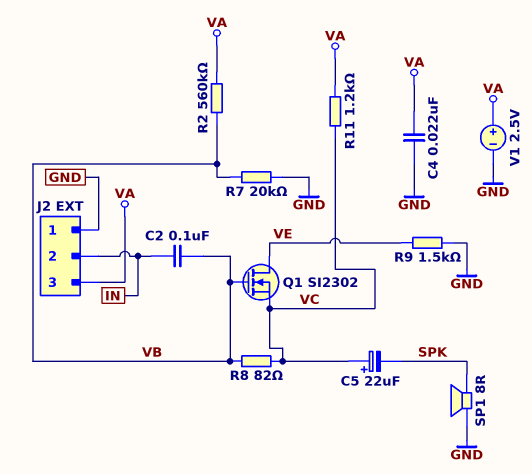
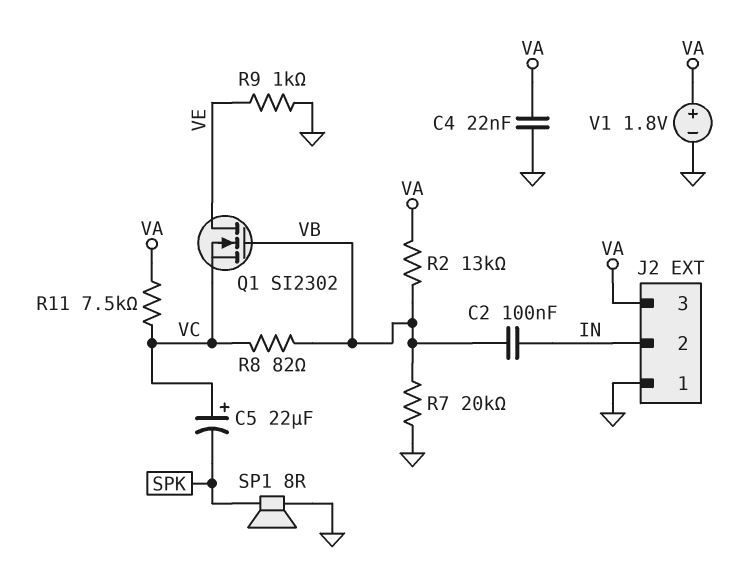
R2: 560k (VA, VB) -> 13k (VA, VB)
R9: 1.5k (GND, VE) -> 1k (GND, VE)
R11: 1.2k (VA, VC) -> 7.5k (VA, VC)
V1: 2.5V (plus VA, minus GND) -> 1.8V (plus VA, minus GND)

